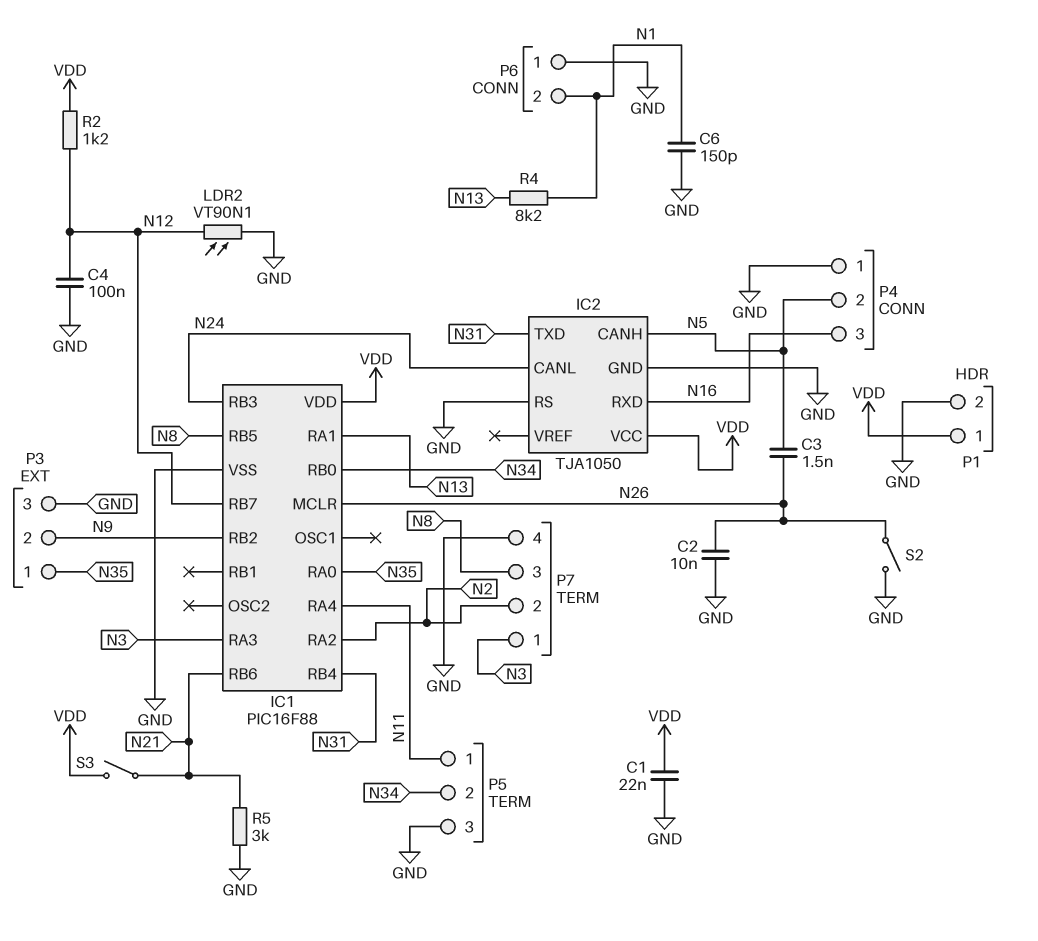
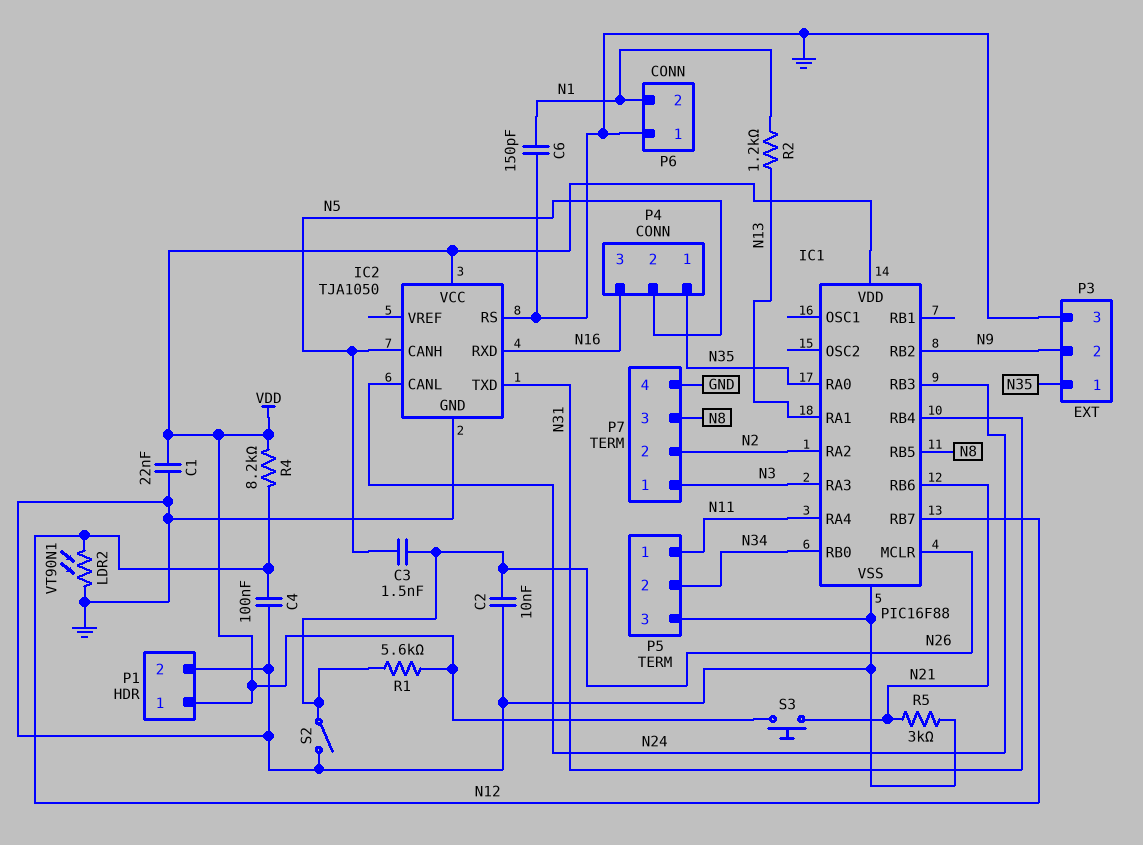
P4 pin 1: GND -> N35
R1: none -> 5.6k (N26, VDD)
R2: 1.2k (N12, VDD) -> 1.2k (N1, N13)
R4: 8.2k (N1, N13) -> 8.2k (N12, VDD)
S3: switch (N21, VDD) -> button (N21, VDD)

